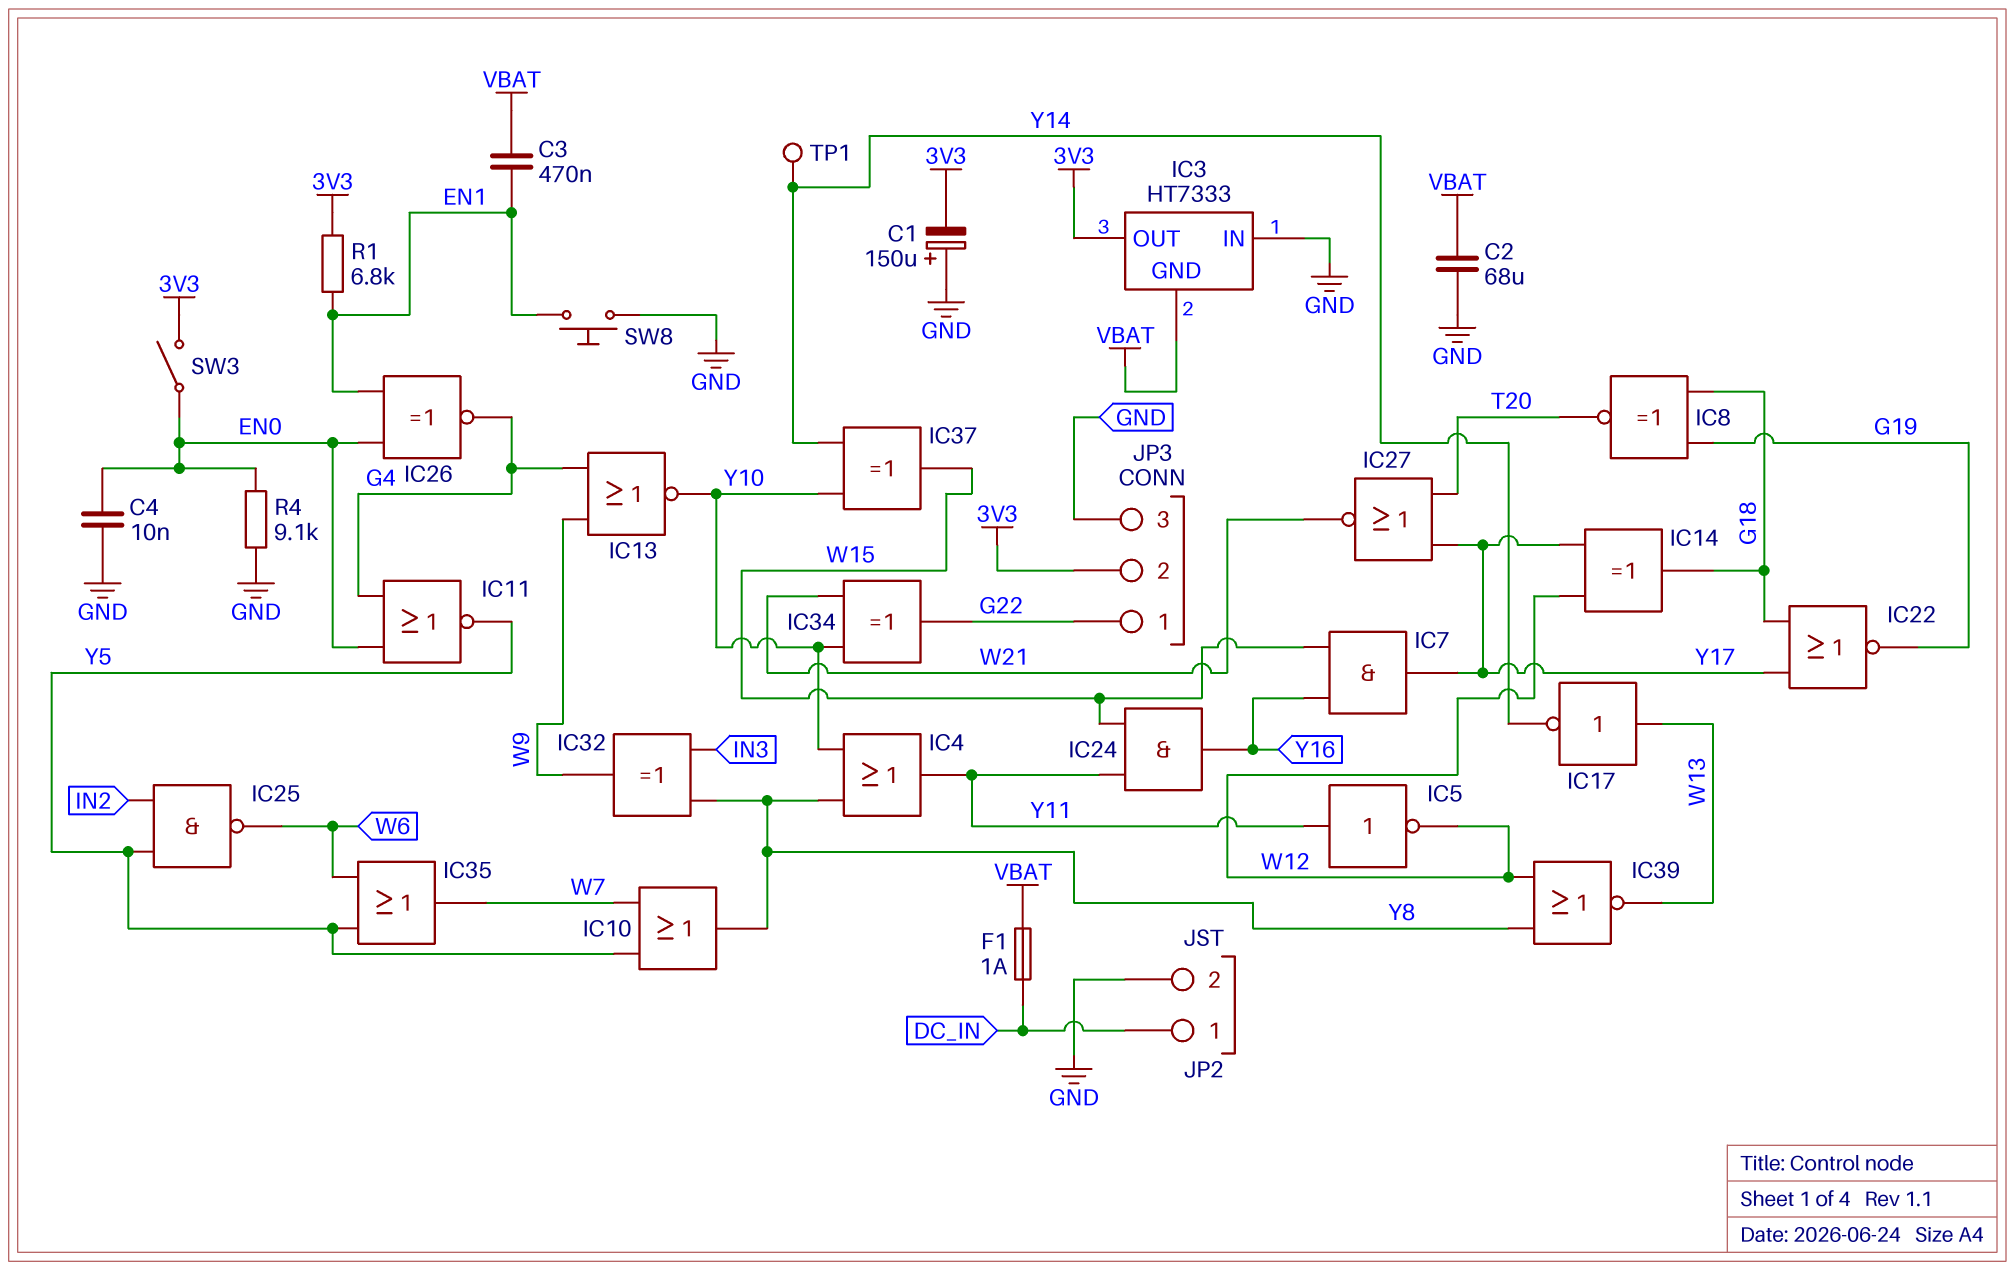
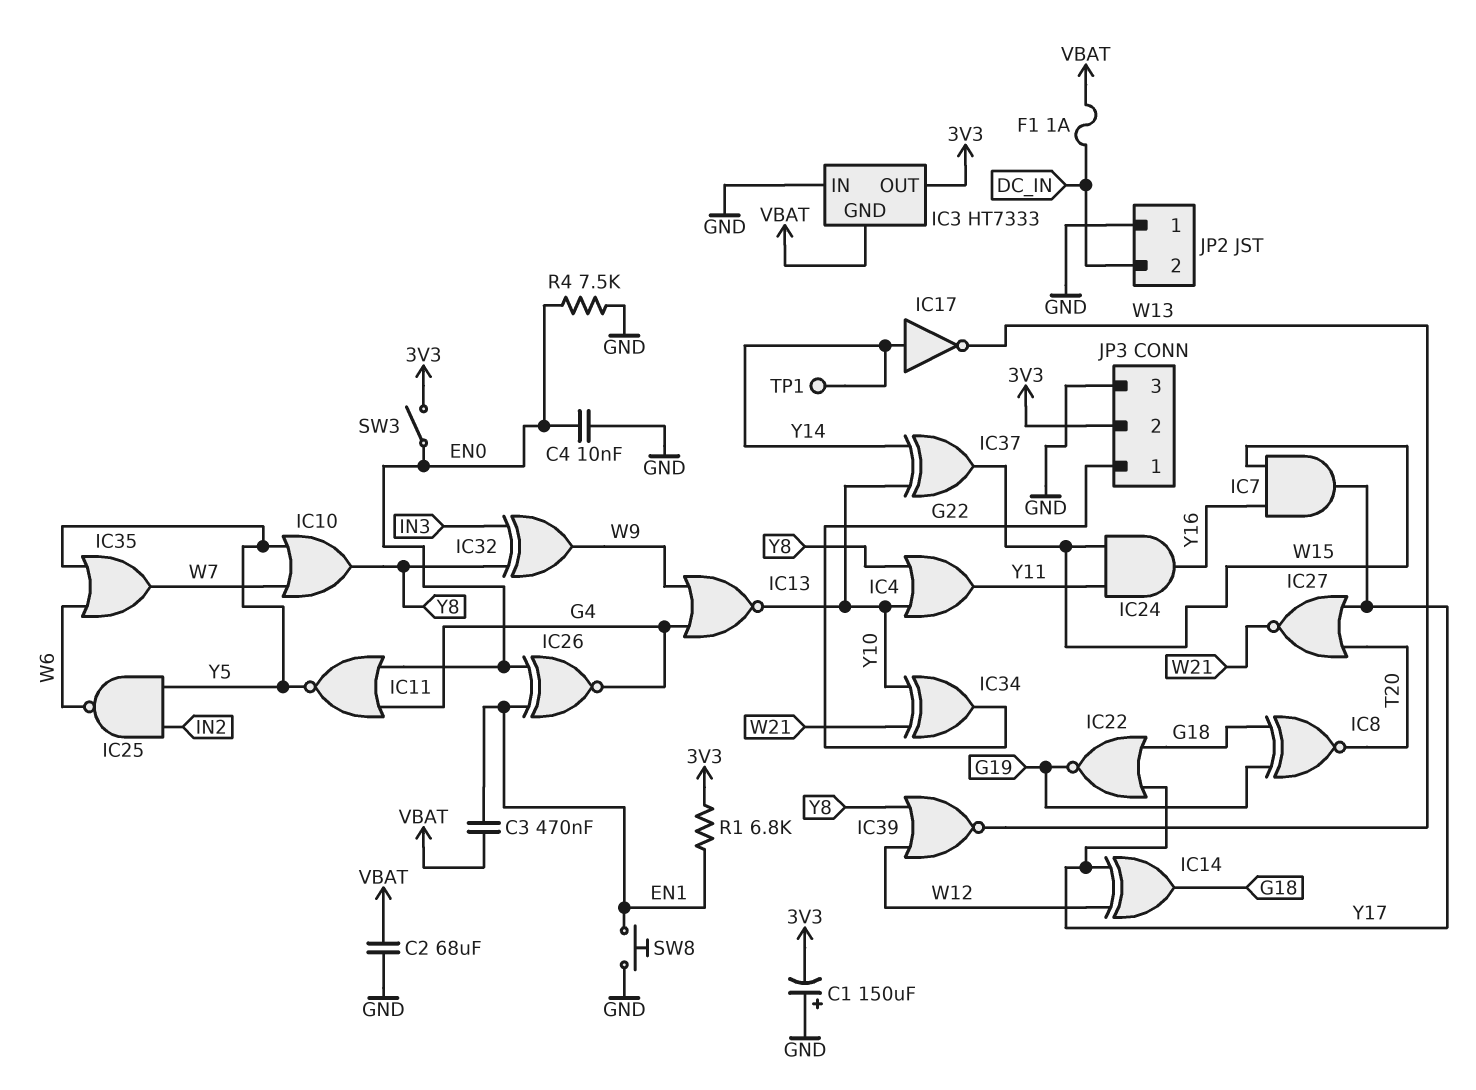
IC5: NOT (in Y11, out W12) -> none
IC17: NOT (in W13, out Y14) -> NOT (in Y14, out W13)
JP2 pin 1: DC_IN -> GND
JP2 pin 2: GND -> DC_IN
R4: 9.1k (EN0, GND) -> 7.5k (EN0, GND)

